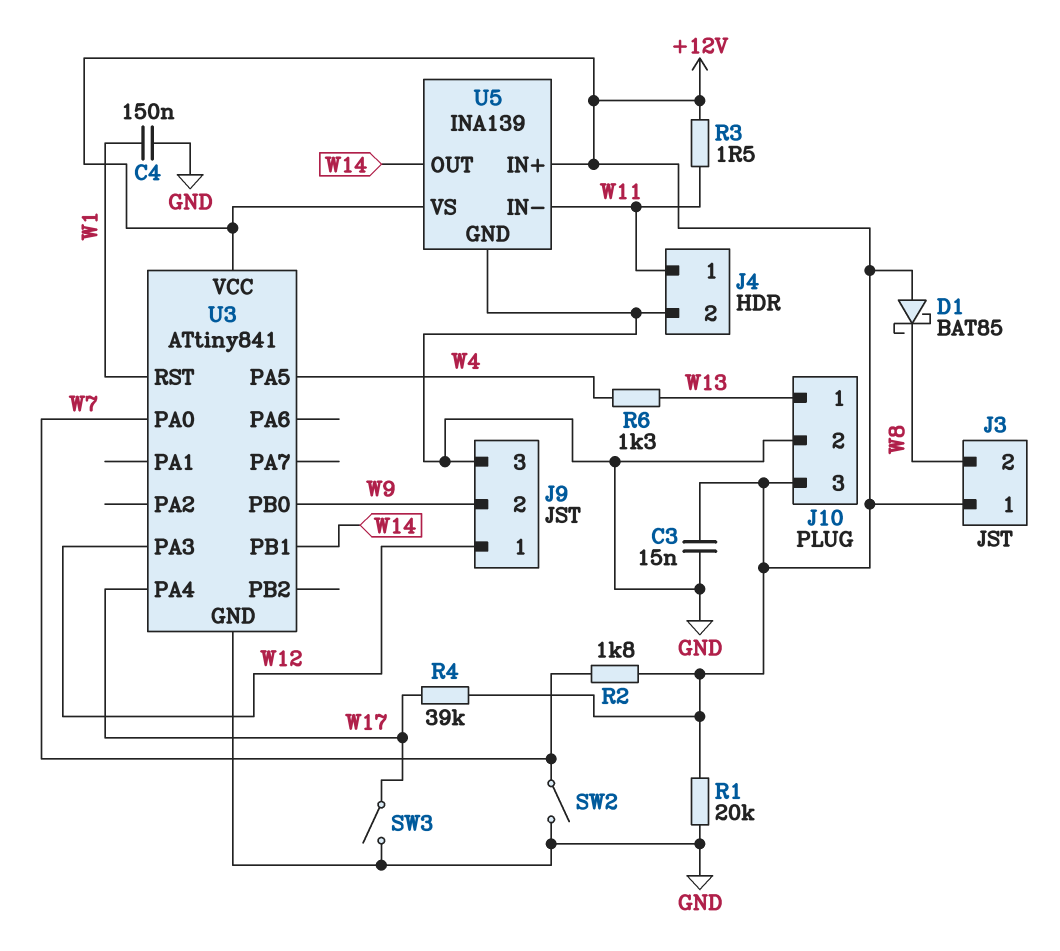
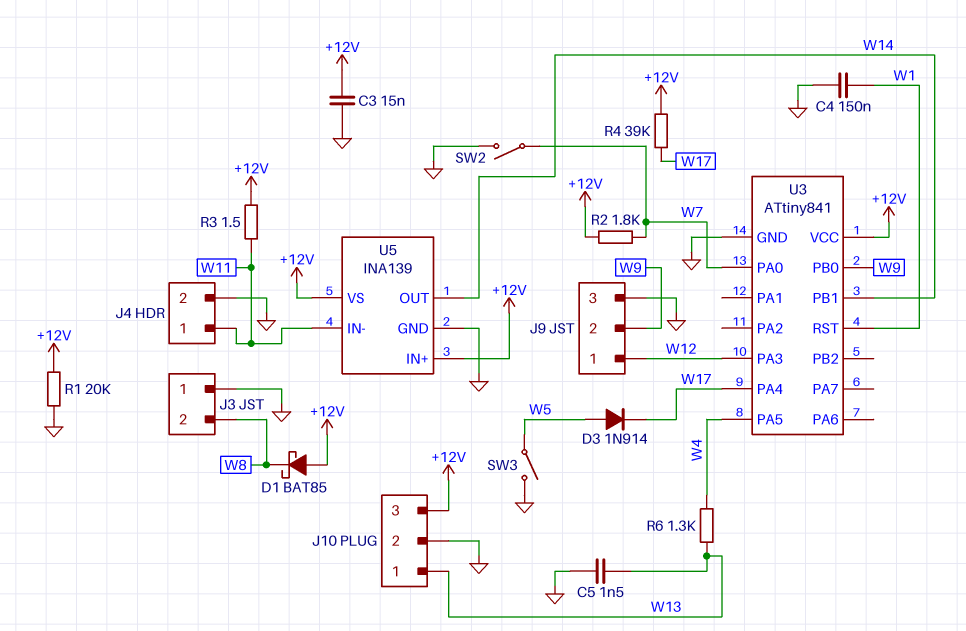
C5: none -> 1.5nF (GND, W13)
D3: none -> diode 1N914 (A W5, K W17)
J3 pin 1: +12V -> GND
SW3: switch (GND, W17) -> switch (GND, W5)

